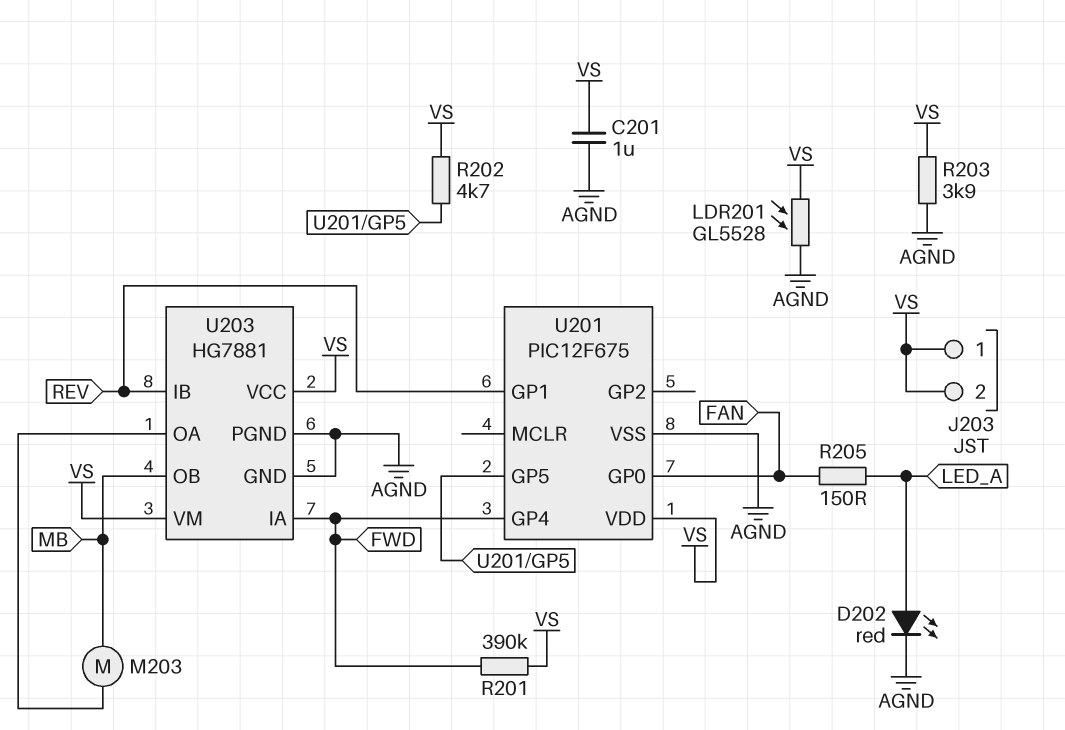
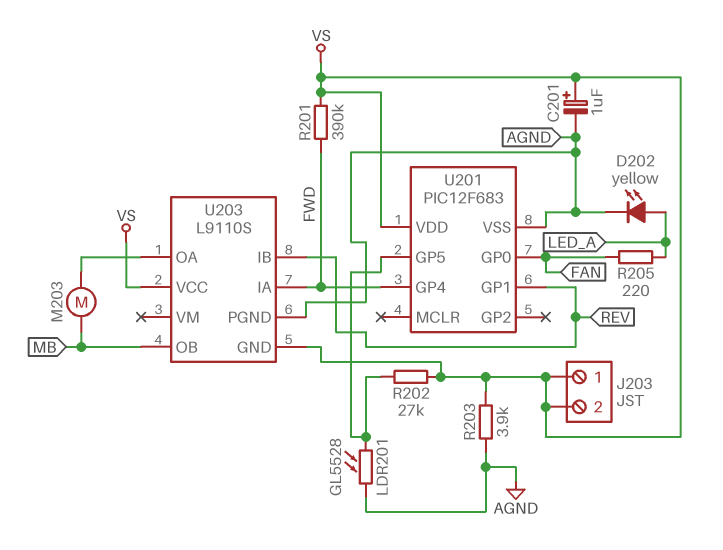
C201: 1uF (AGND, VS) -> 1uF (plus VS, minus AGND)
D202: LED red (A LED_A, K AGND) -> LED yellow (A LED_A, K AGND)
LDR201: GL5528 (AGND, VS) -> GL5528 (AGND, U201/GP5)
R202: 4.7k (U201/GP5, VS) -> 27k (U201/GP5, VS)
R205: 150 (FAN, LED_A) -> 220 (FAN, LED_A)
U201: PIC12F675 -> PIC12F683
U203: HG7881 -> L9110S
U203 pin GND: AGND -> VS
U203 pin VM: VS -> none

